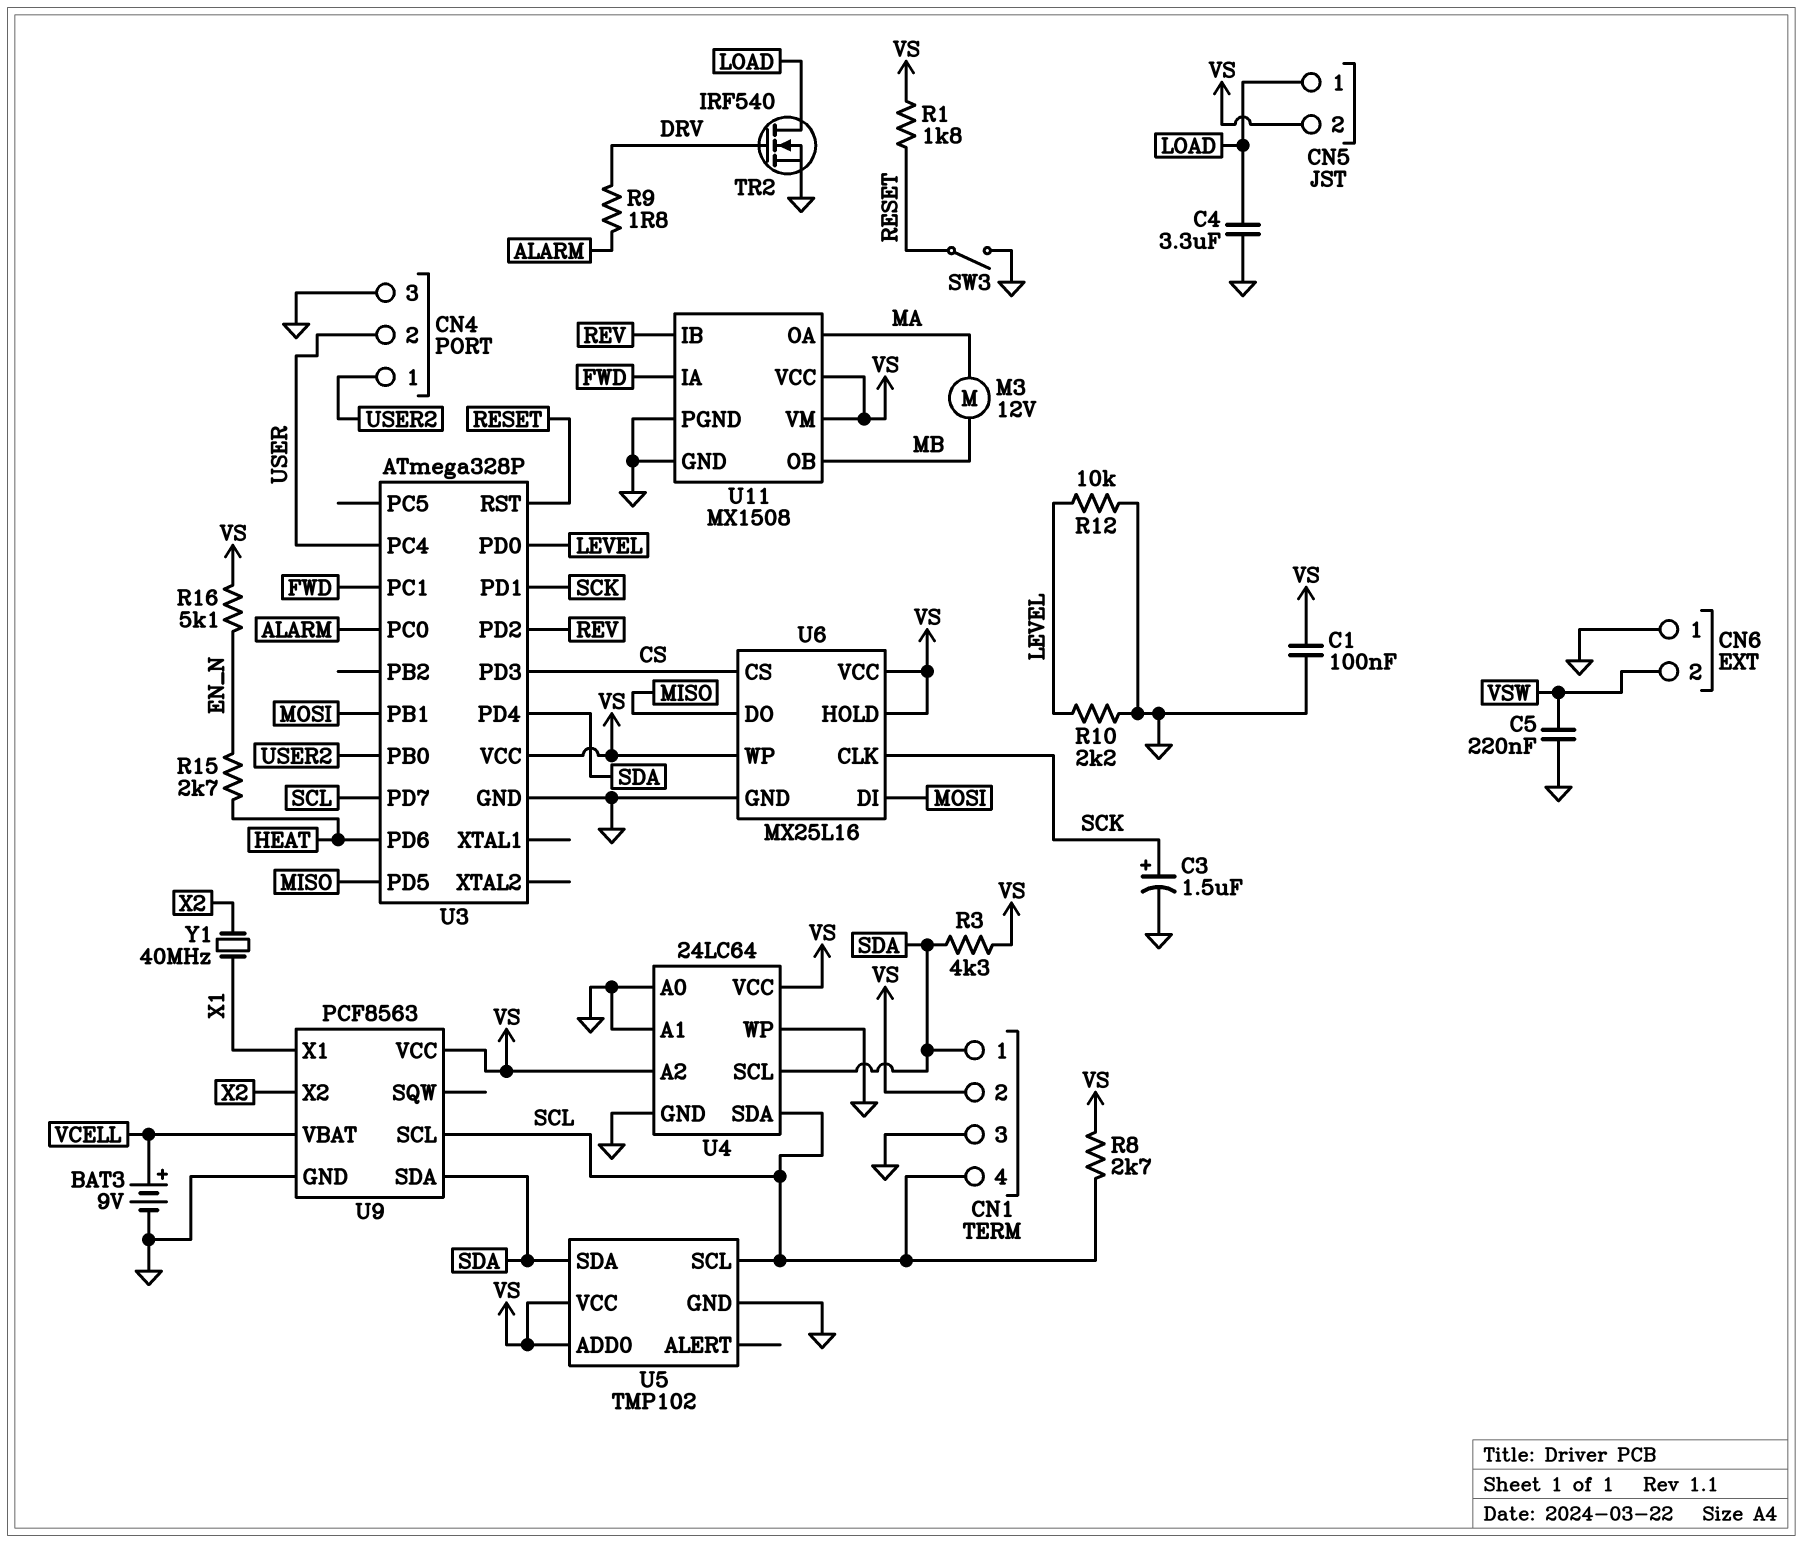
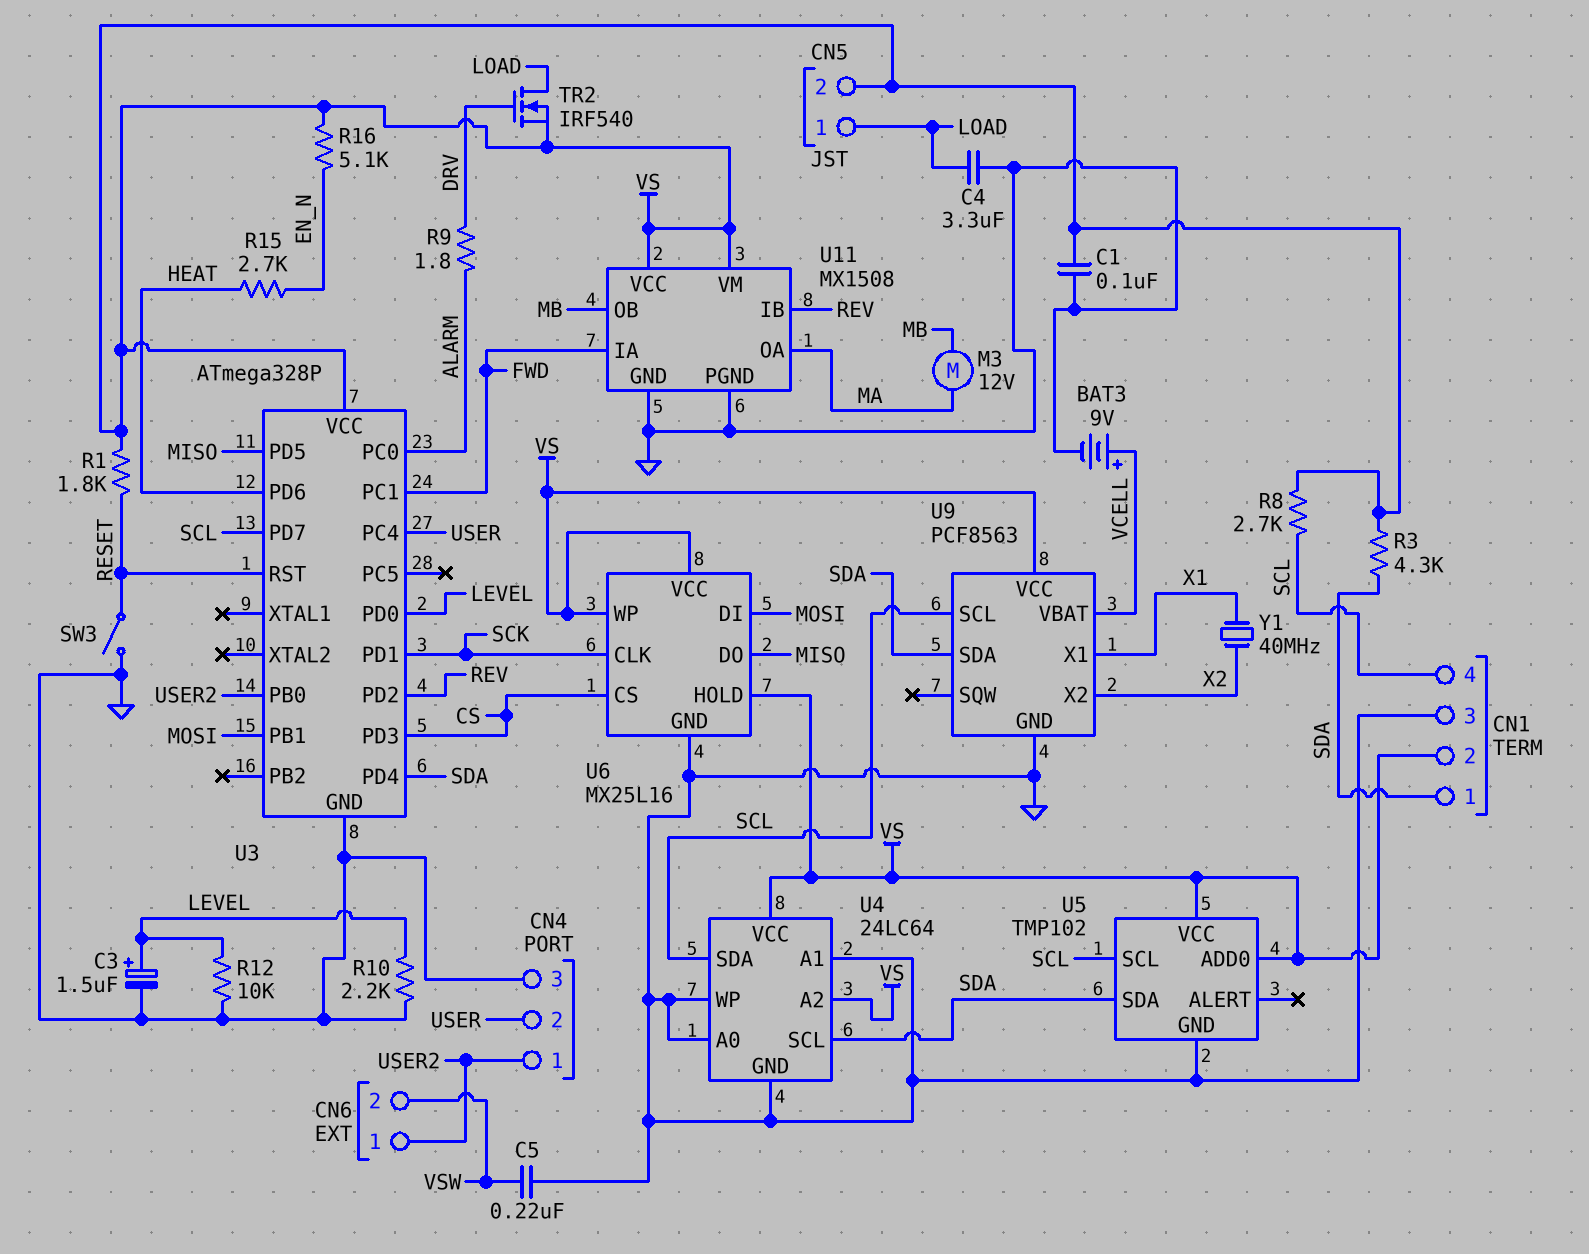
C3: 1.5uF (plus SCK, minus GND) -> 1.5uF (plus LEVEL, minus GND)
CN6 pin 1: GND -> USER2
TR2: NMOS IRF540 (G DRV, D LOAD, S GND) -> NMOS IRF540 (G DRV, D LOAD, S VS)

